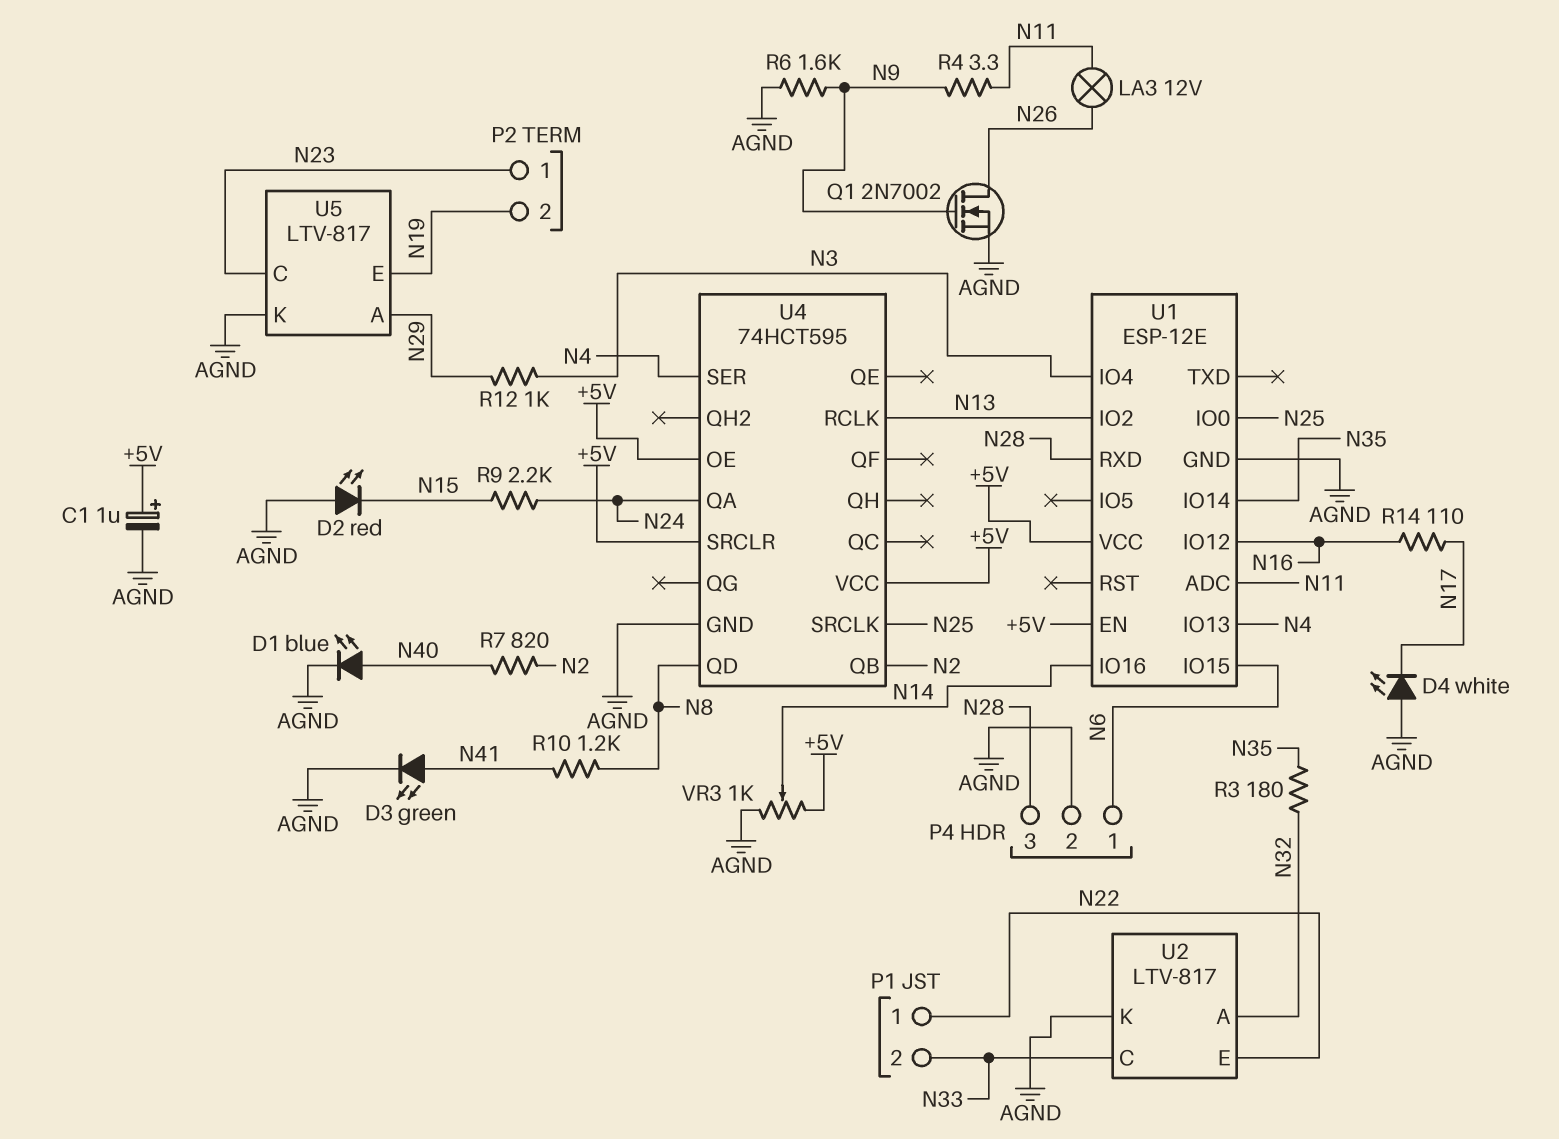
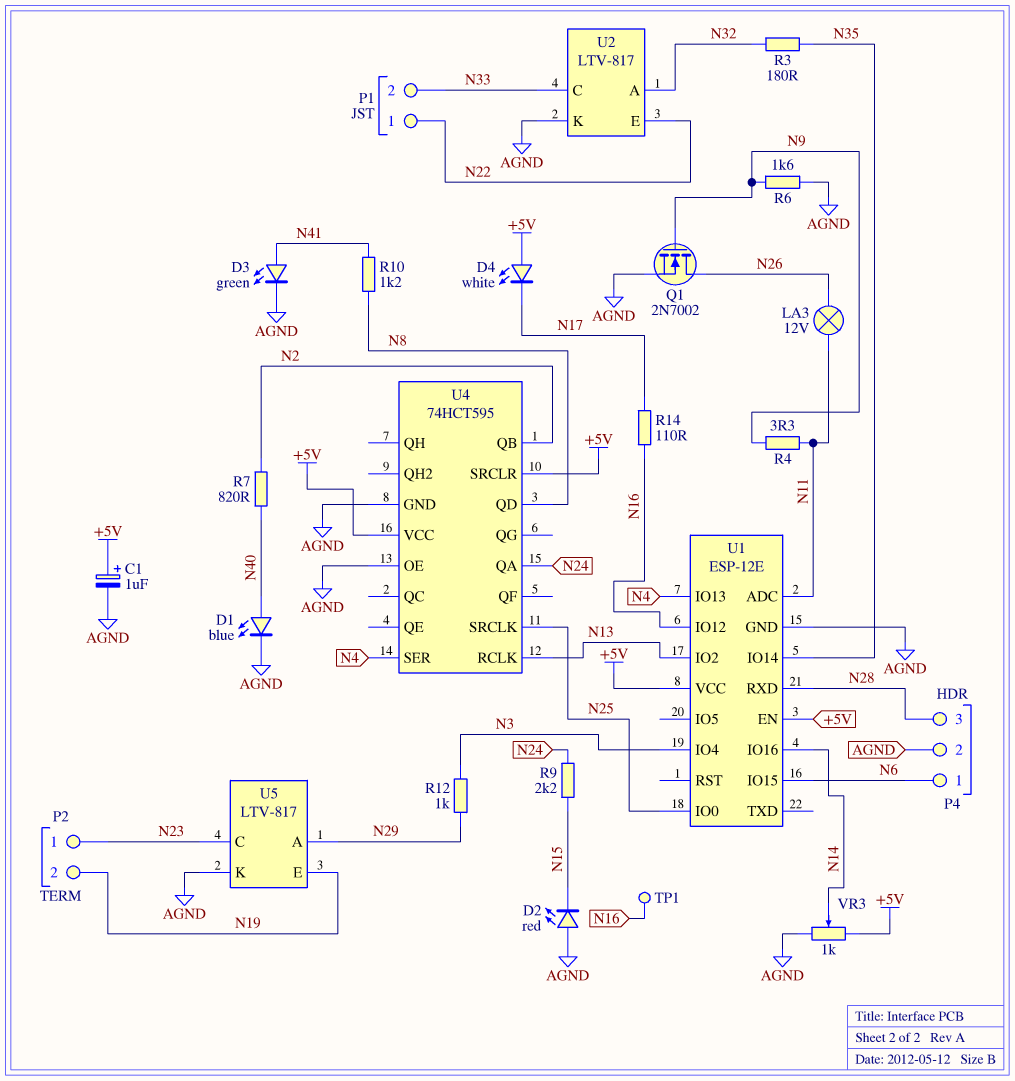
D4: LED white (A AGND, K N17) -> LED white (A +5V, K N17)
TP1: none -> test point (N16)
U4 pin OE: +5V -> AGND

